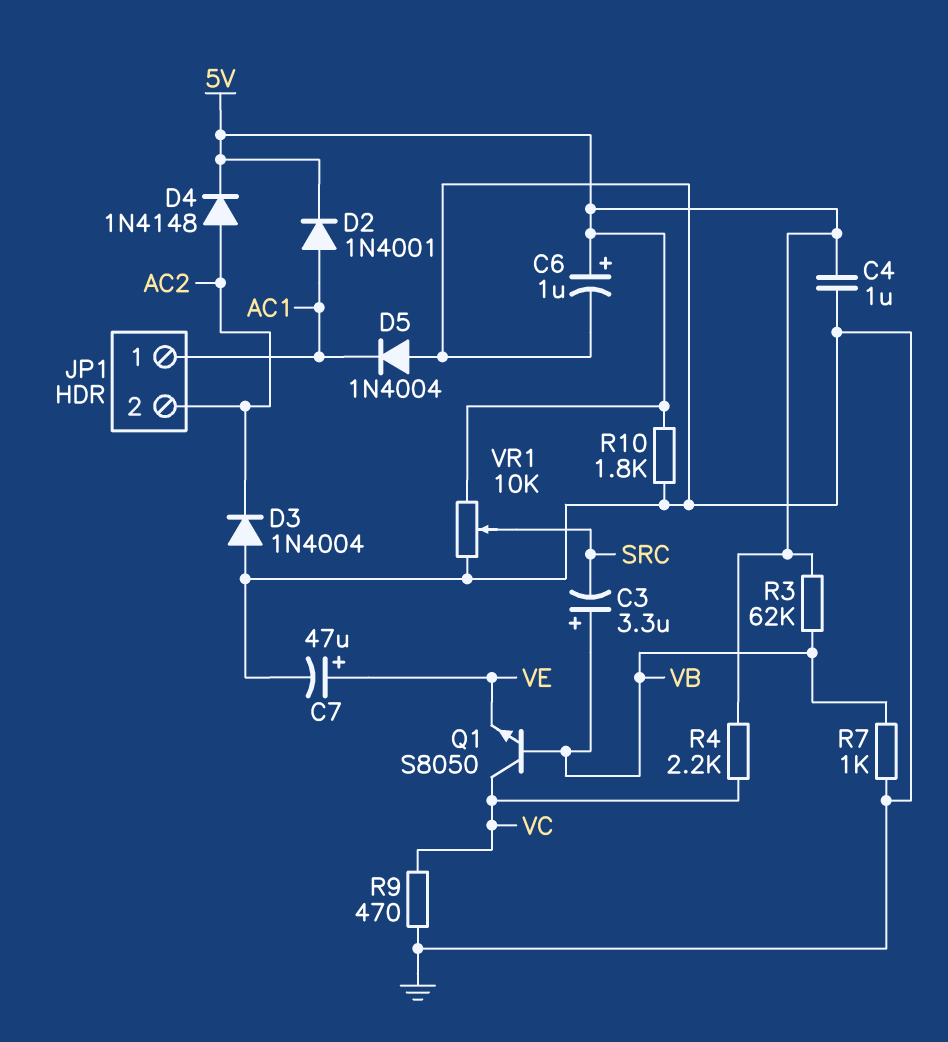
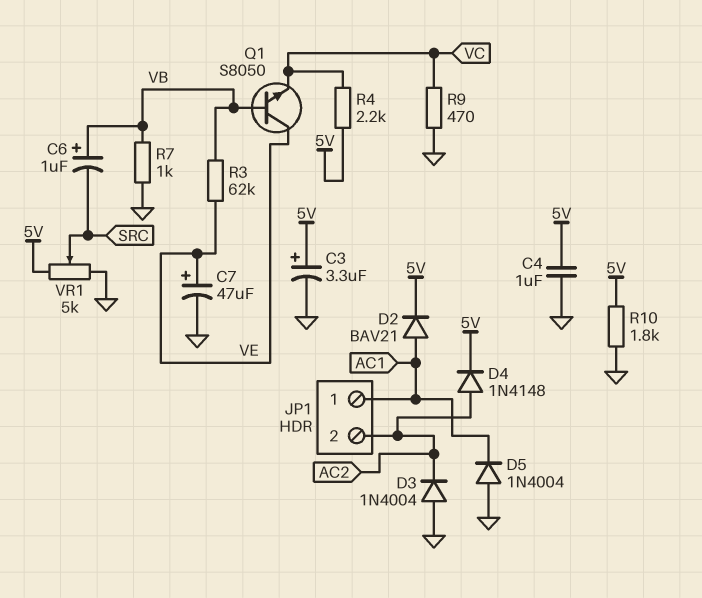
C3: 3.3uF (plus VB, minus SRC) -> 3.3uF (plus 5V, minus GND)
C6: 1uF (plus 5V, minus GND) -> 1uF (plus VB, minus SRC)
D2: diode 1N4001 (A AC1, K 5V) -> diode BAV21 (A AC1, K 5V)
Q1: NPN S8050 (B VB, C VC, E VE) -> NPN S8050 (B VB, C VE, E VC)
R3: 62k (5V, VB) -> 62k (VB, VE)
VR1: 10k (5V, GND, wiper SRC) -> 5k (5V, GND, wiper SRC)

